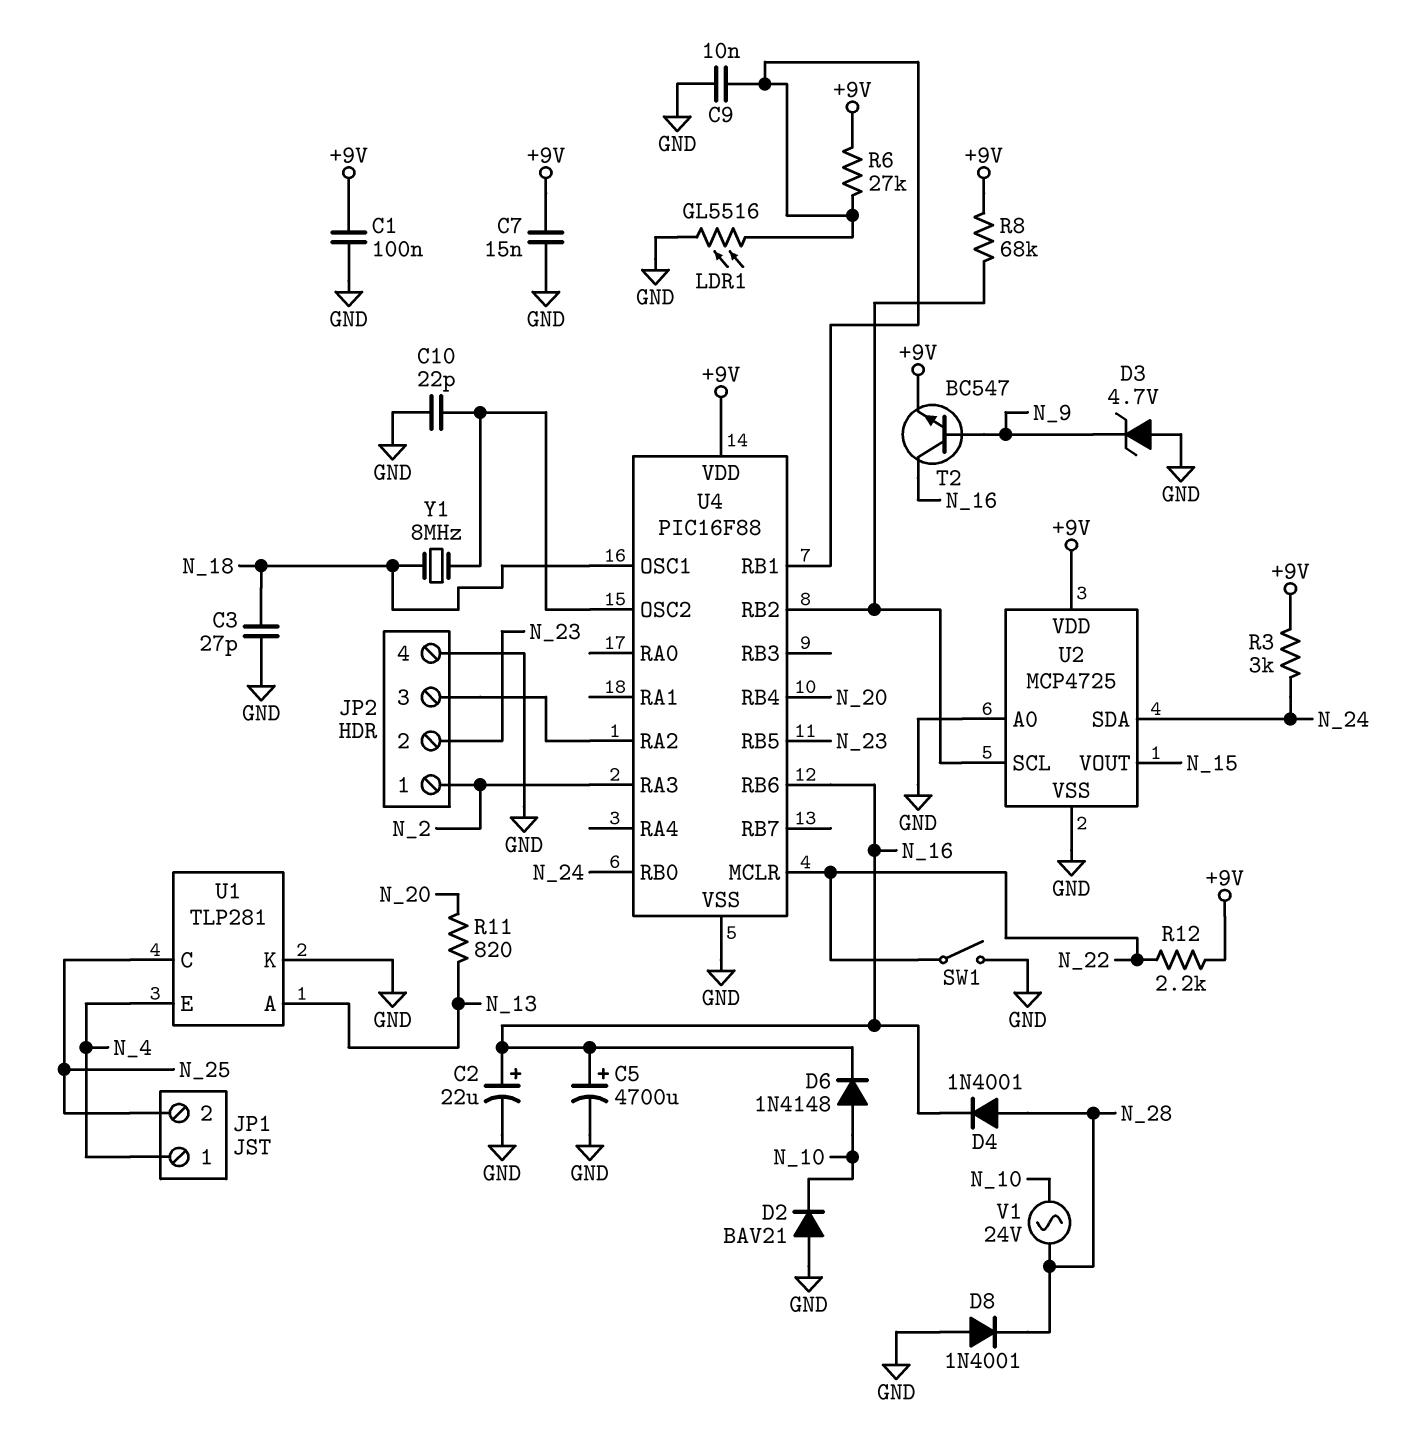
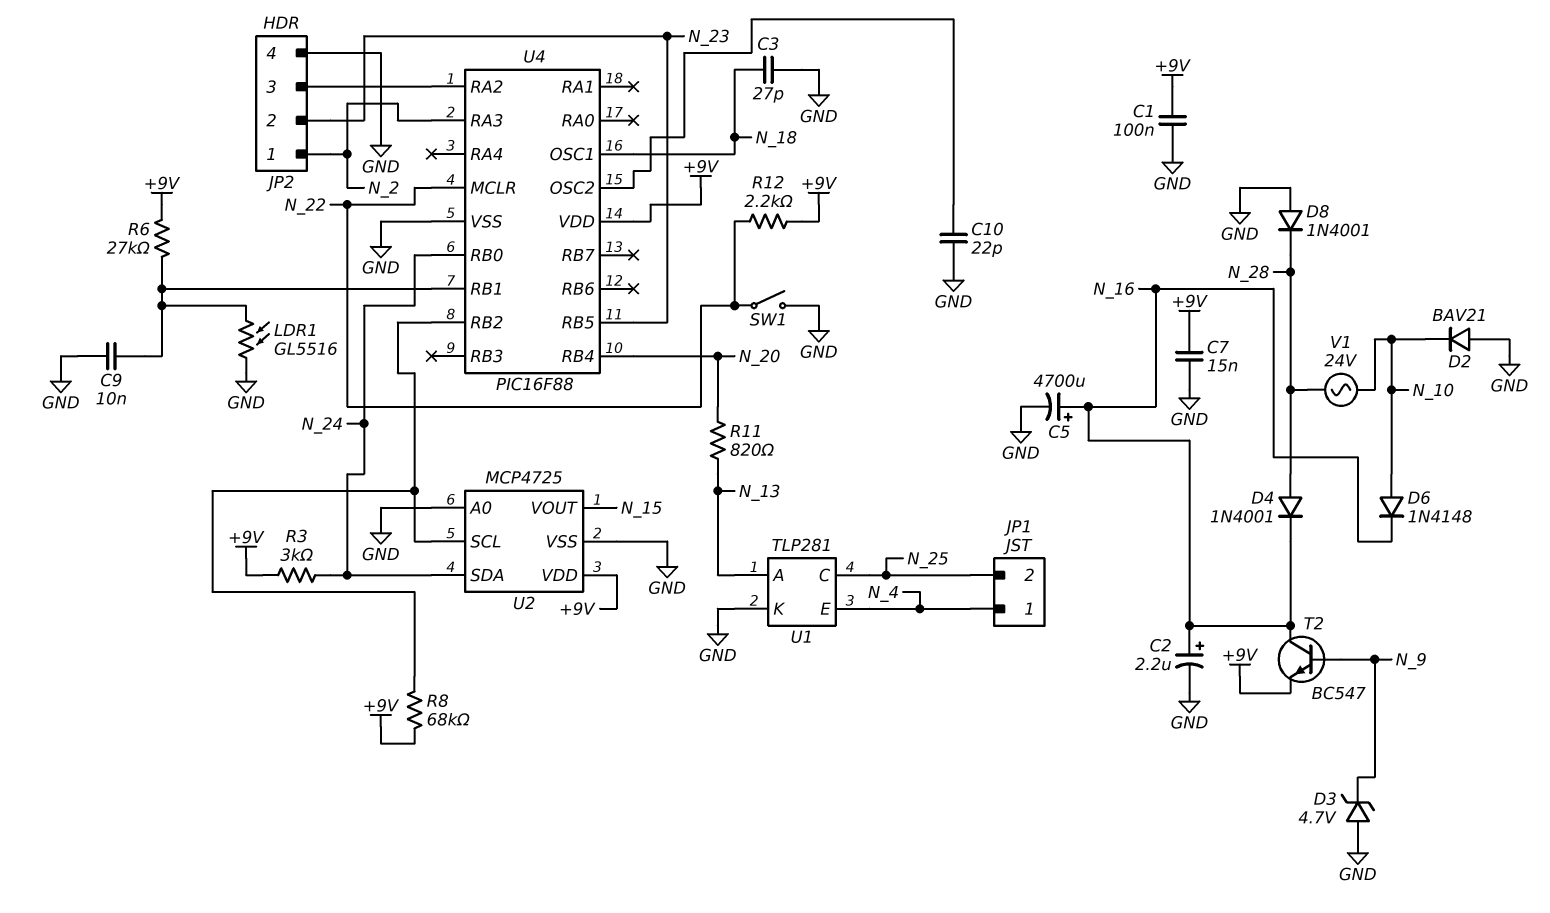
C2: 22uF (plus N_16, minus GND) -> 2.2uF (plus N_16, minus GND)
U4 pin RB6: N_16 -> none
Y1: 8MHz (N_18, U4/OSC2) -> none

